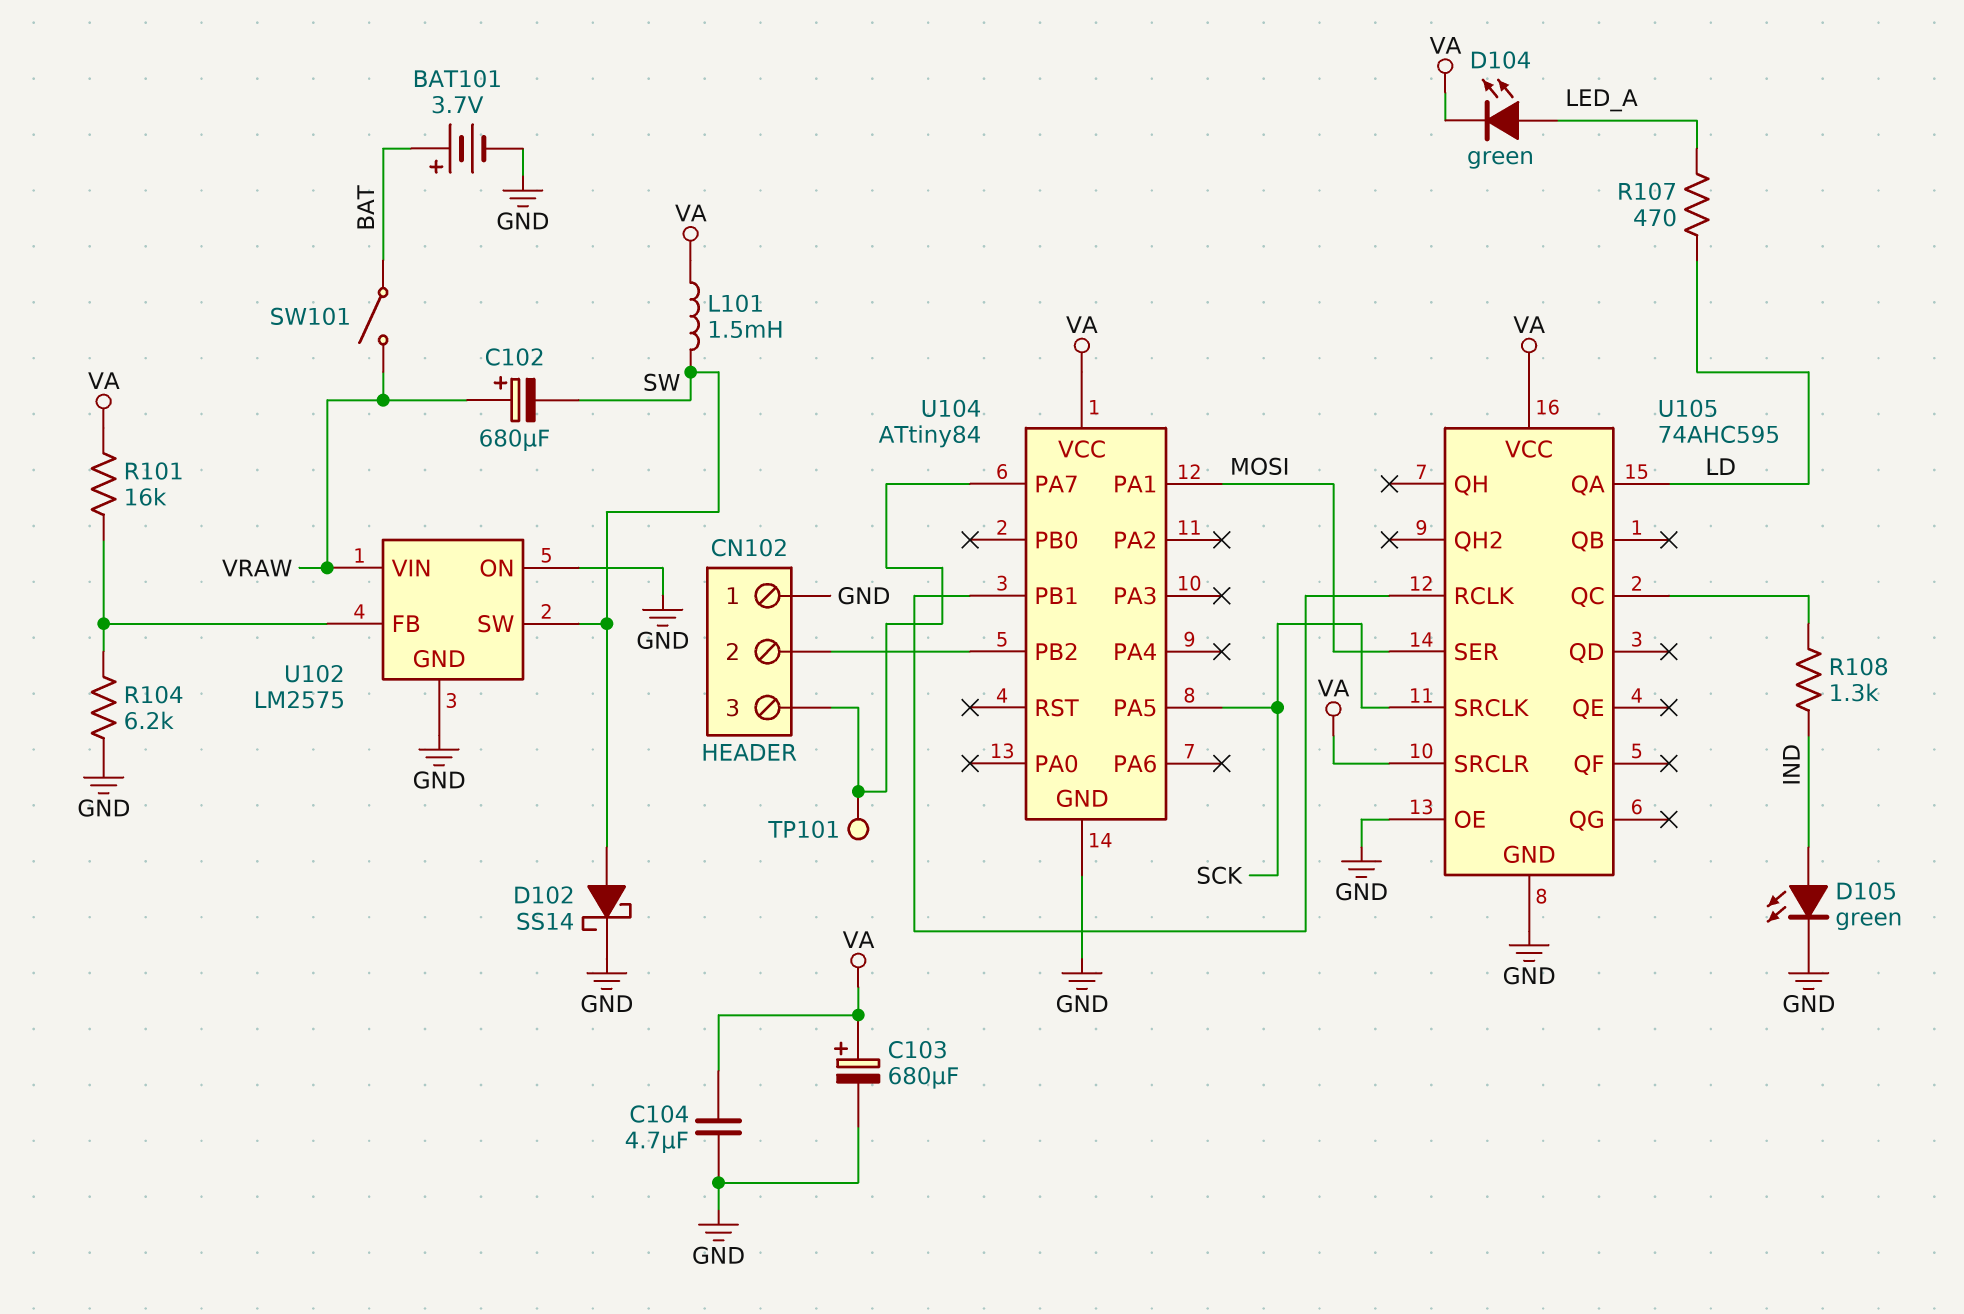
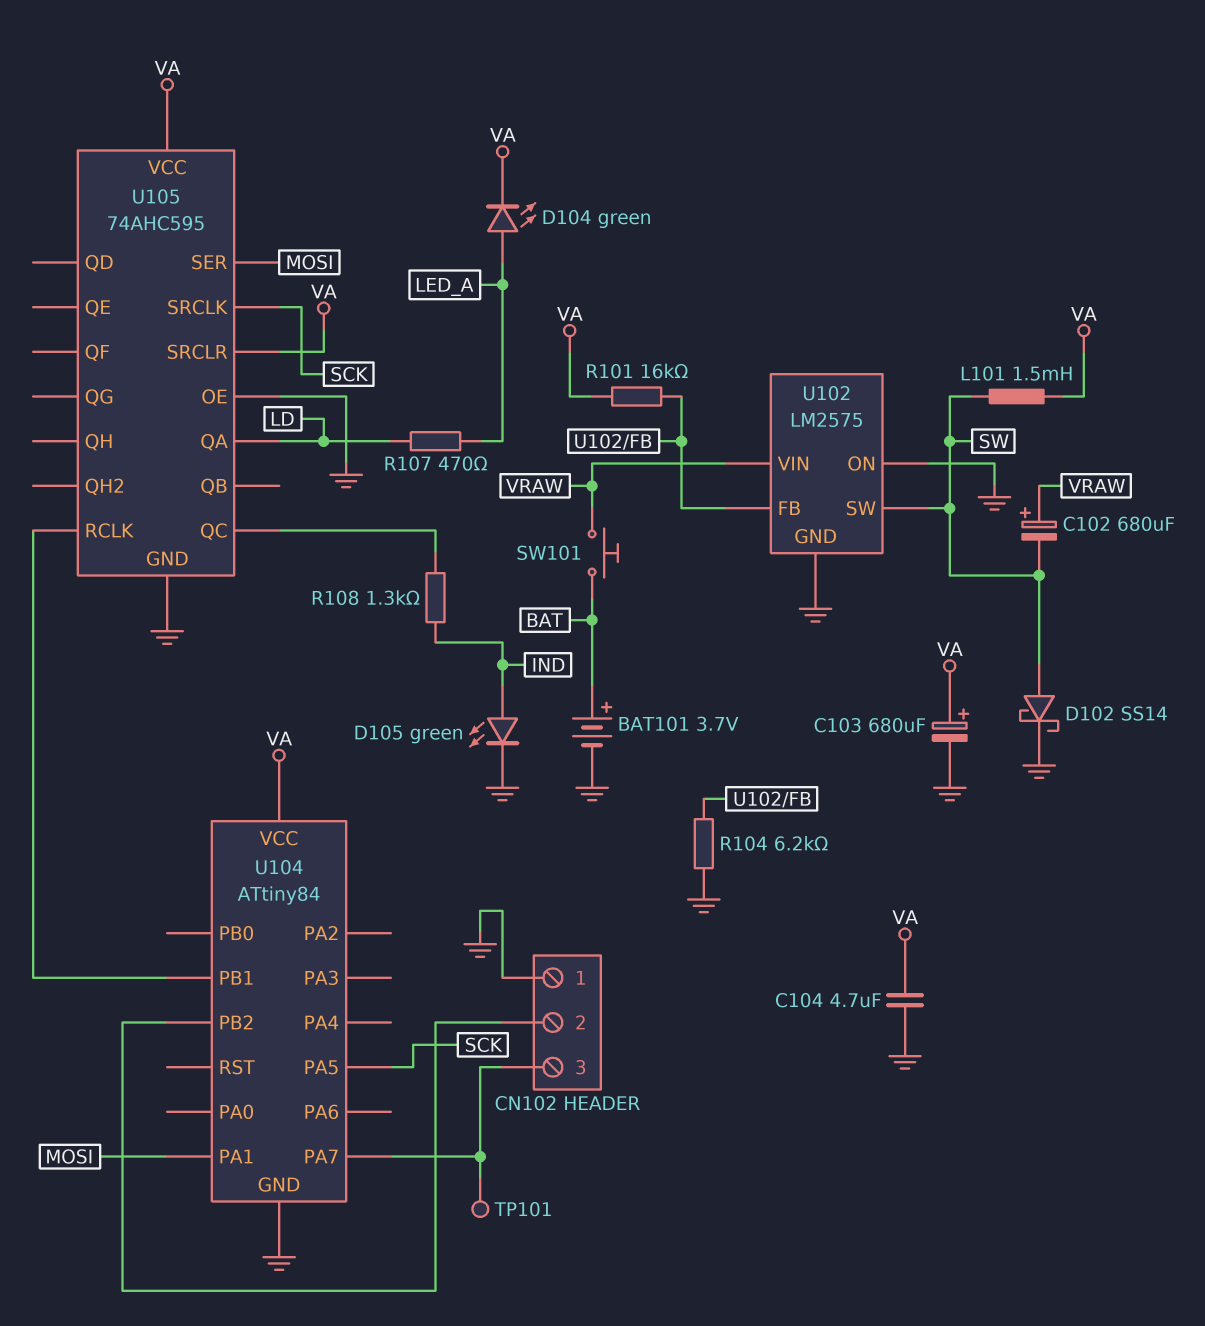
SW101: switch (BAT, VRAW) -> button (BAT, VRAW)

